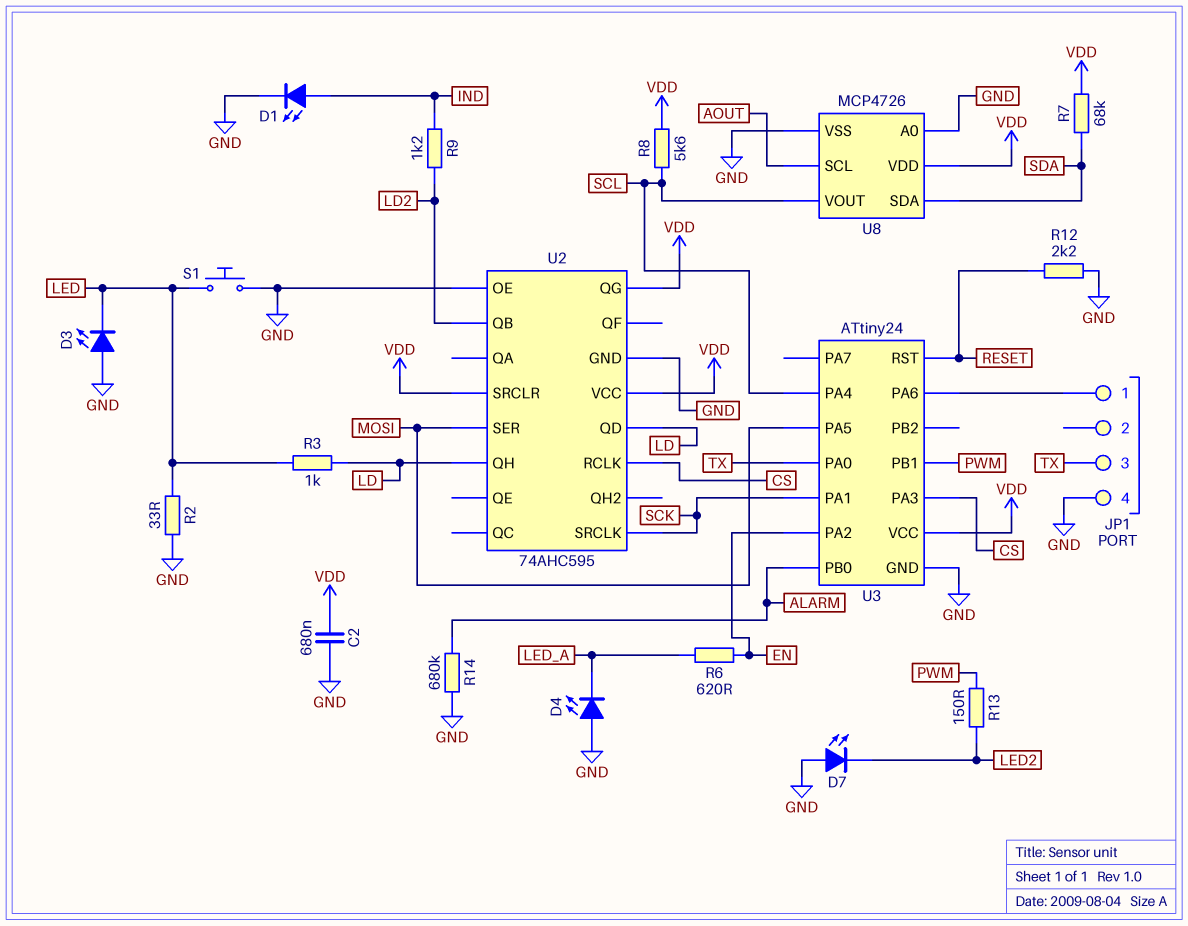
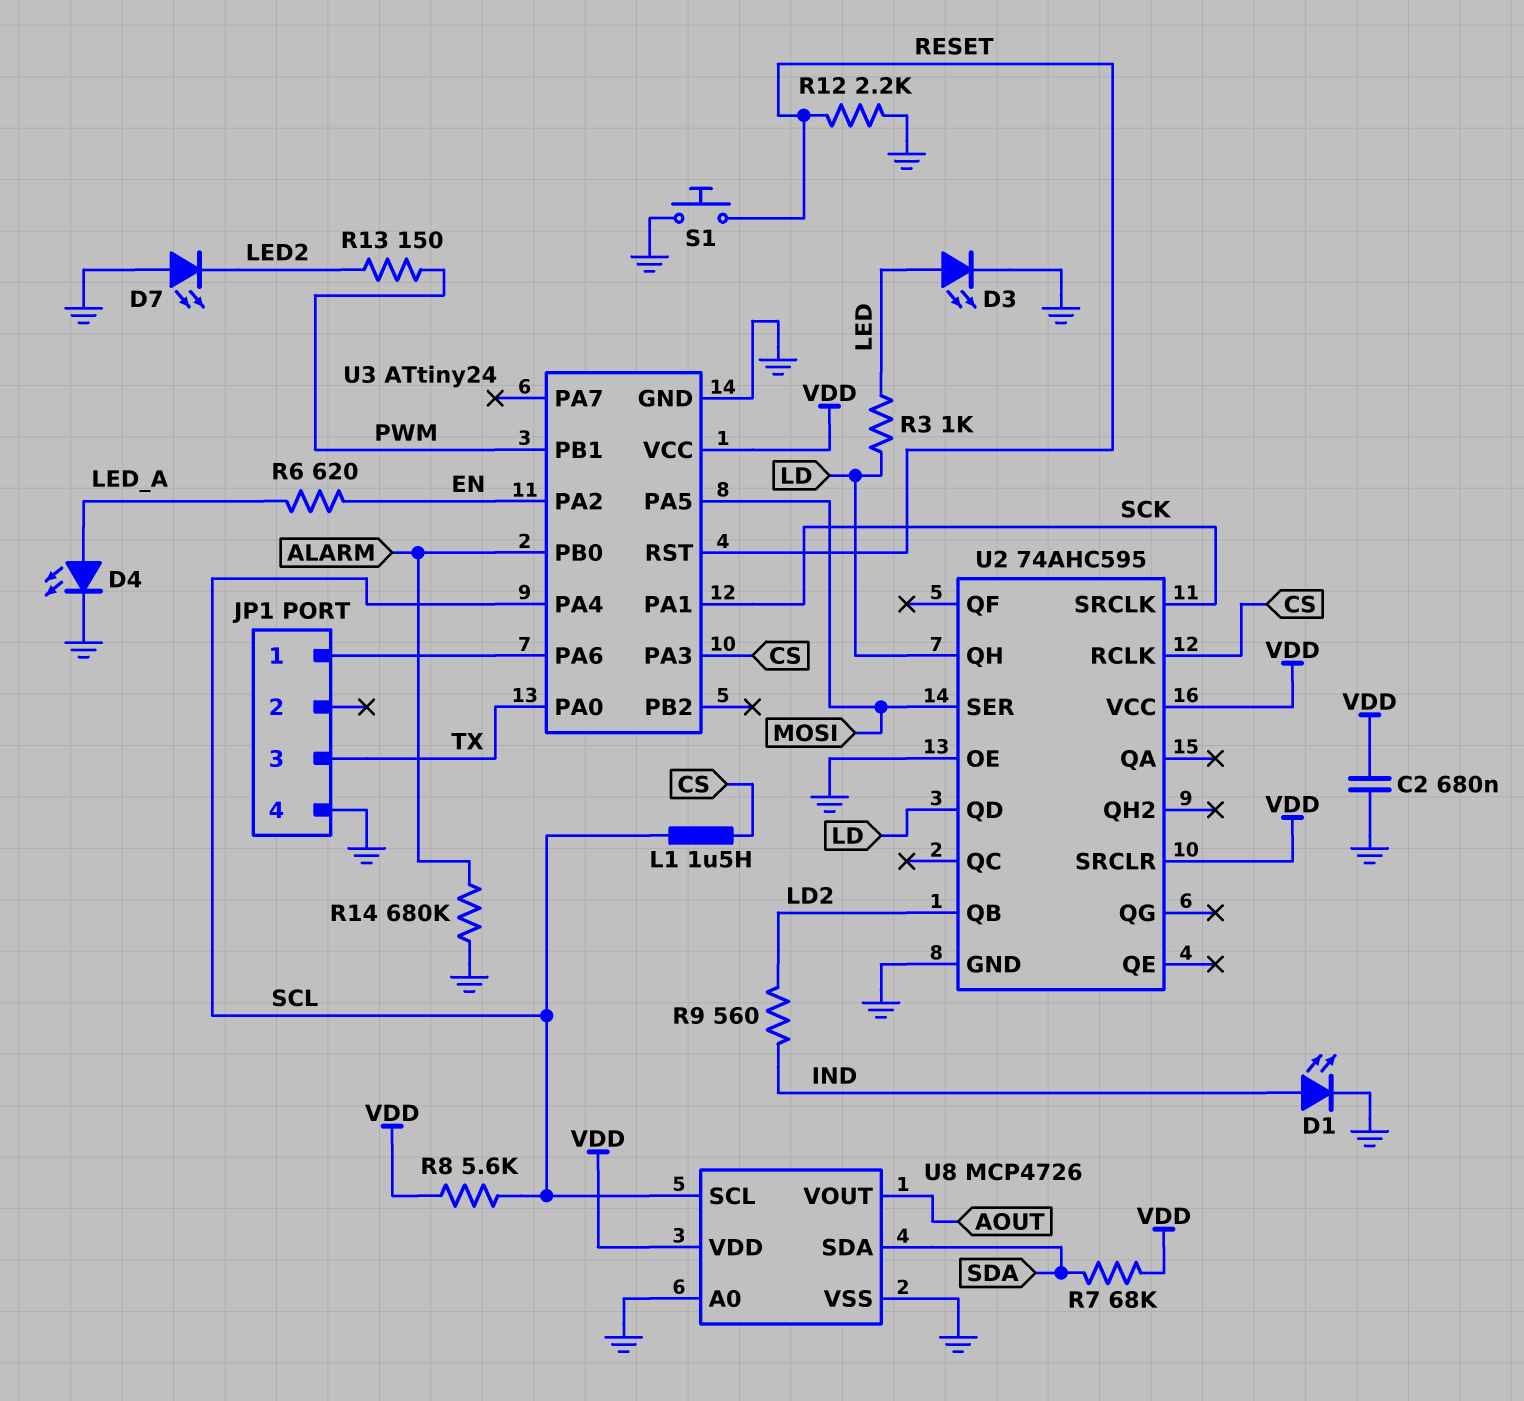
D3: LED (A GND, K LED) -> LED (A LED, K GND)
D4: LED (A GND, K LED_A) -> LED (A LED_A, K GND)
L1: none -> 1.5uH (CS, SCL)
R2: 33 (GND, LED) -> none
R9: 1.2k (IND, LD2) -> 560 (IND, LD2)
S1: button (GND, LED) -> button (GND, RESET)
U2 pin QG: VDD -> none
U8 pin SCL: AOUT -> SCL
U8 pin VOUT: SCL -> AOUT

